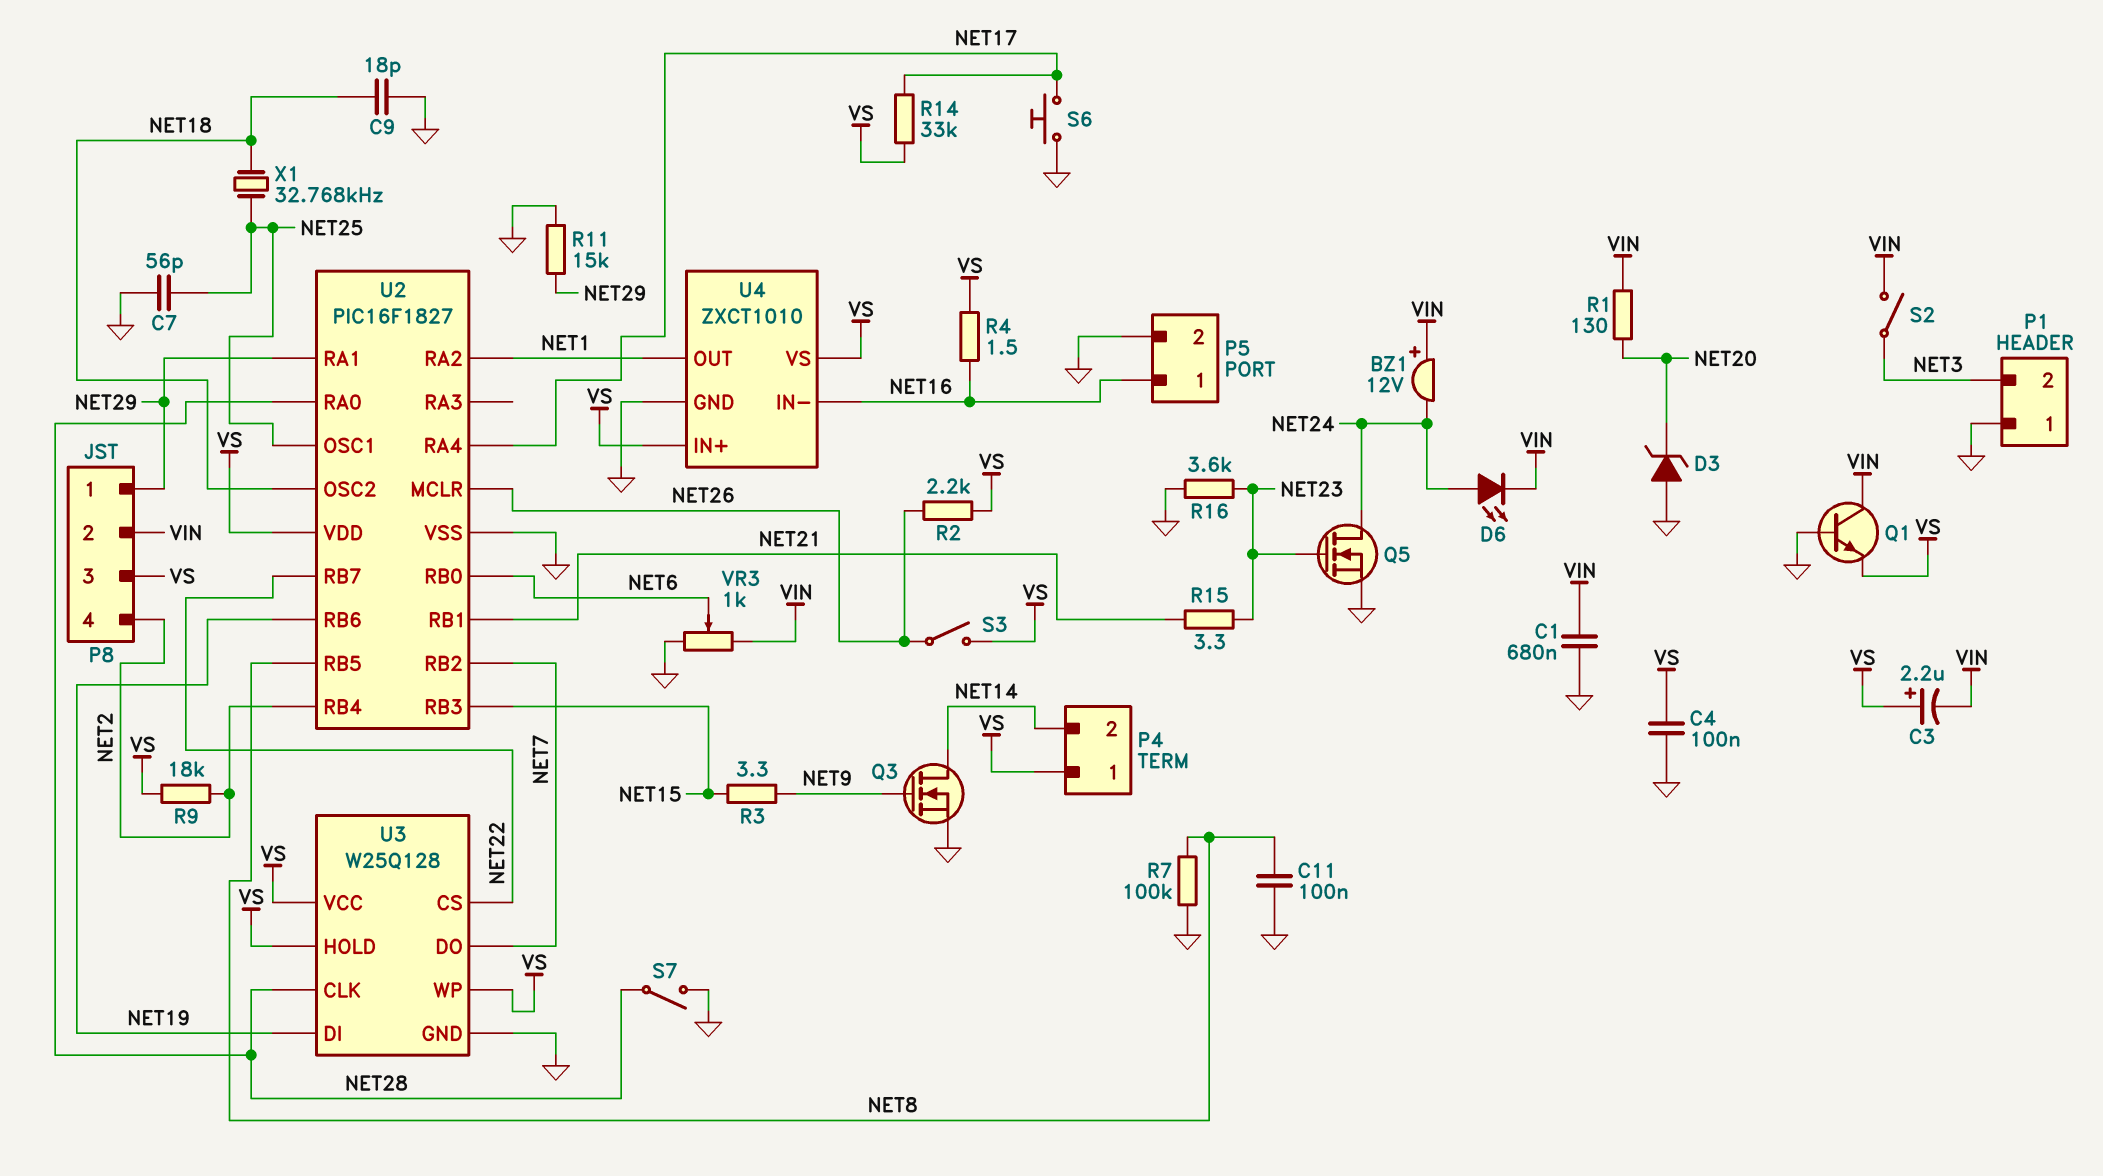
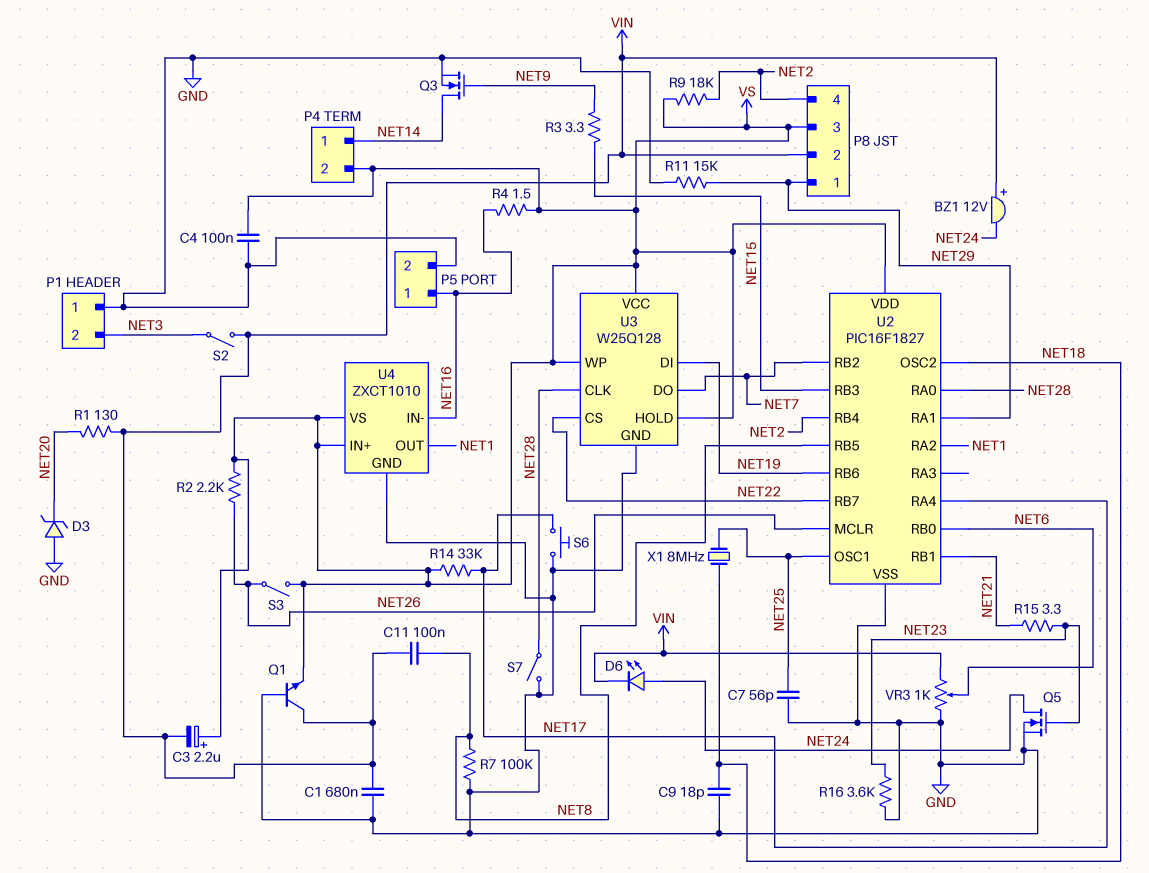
C11: 100nF (GND, NET8) -> 100nF (NET8, VIN)
P4 pin 1: VS -> NET14
P4 pin 2: NET14 -> VS
X1: 32.768kHz (NET18, NET25) -> 8MHz (NET18, NET25)

